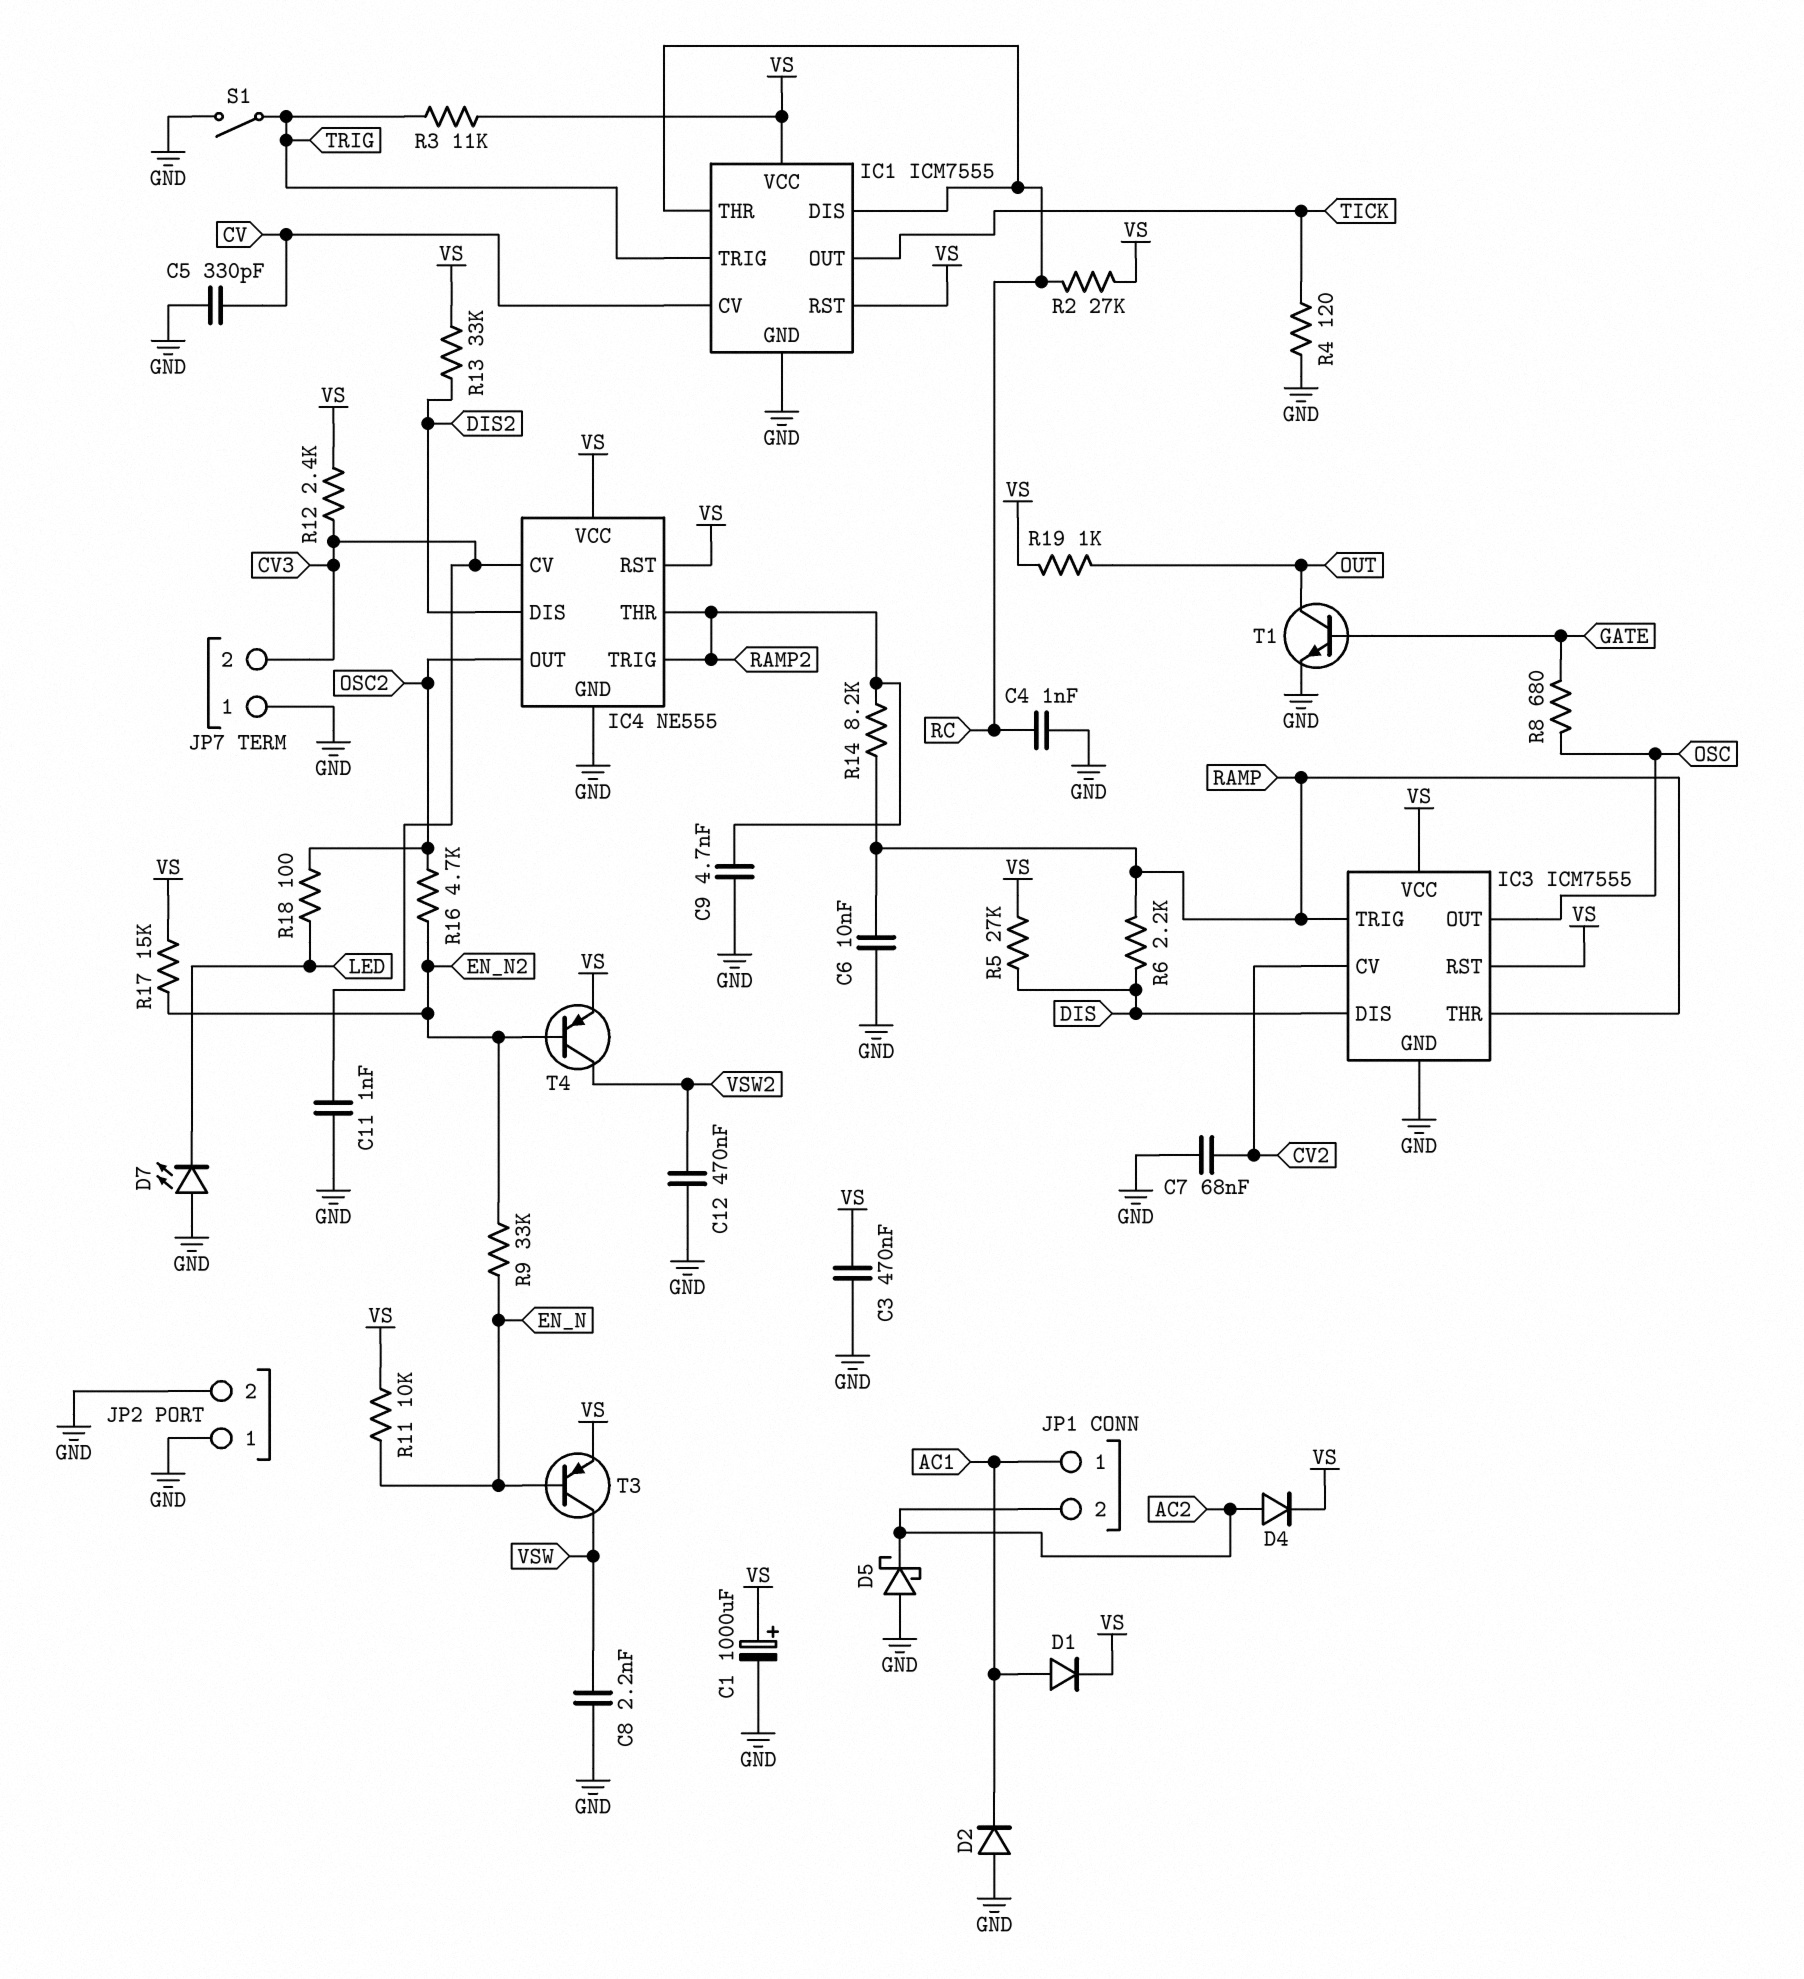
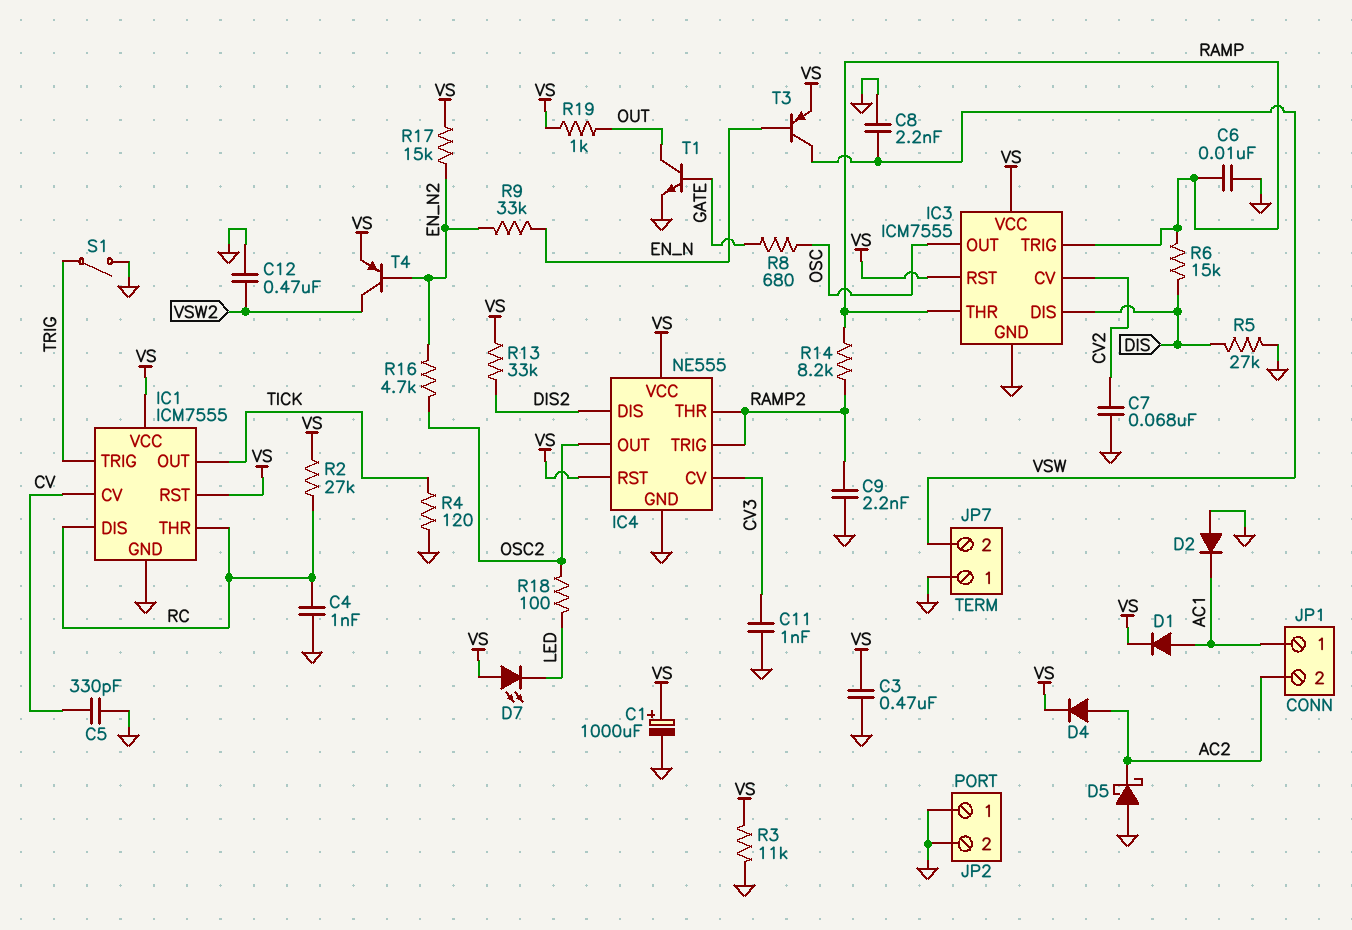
C9: 4.7nF (GND, RAMP2) -> 2.2nF (GND, RAMP2)
D7: LED (A GND, K LED) -> LED (A VS, K LED)
JP7 pin 2: CV3 -> VSW
R3: 11k (TRIG, VS) -> 11k (GND, VS)
R5: 27k (DIS, VS) -> 27k (DIS, GND)
R6: 2.2k (DIS, RAMP) -> 15k (DIS, RAMP)
R11: 10k (EN_N, VS) -> none
R12: 2.4k (CV3, VS) -> none

